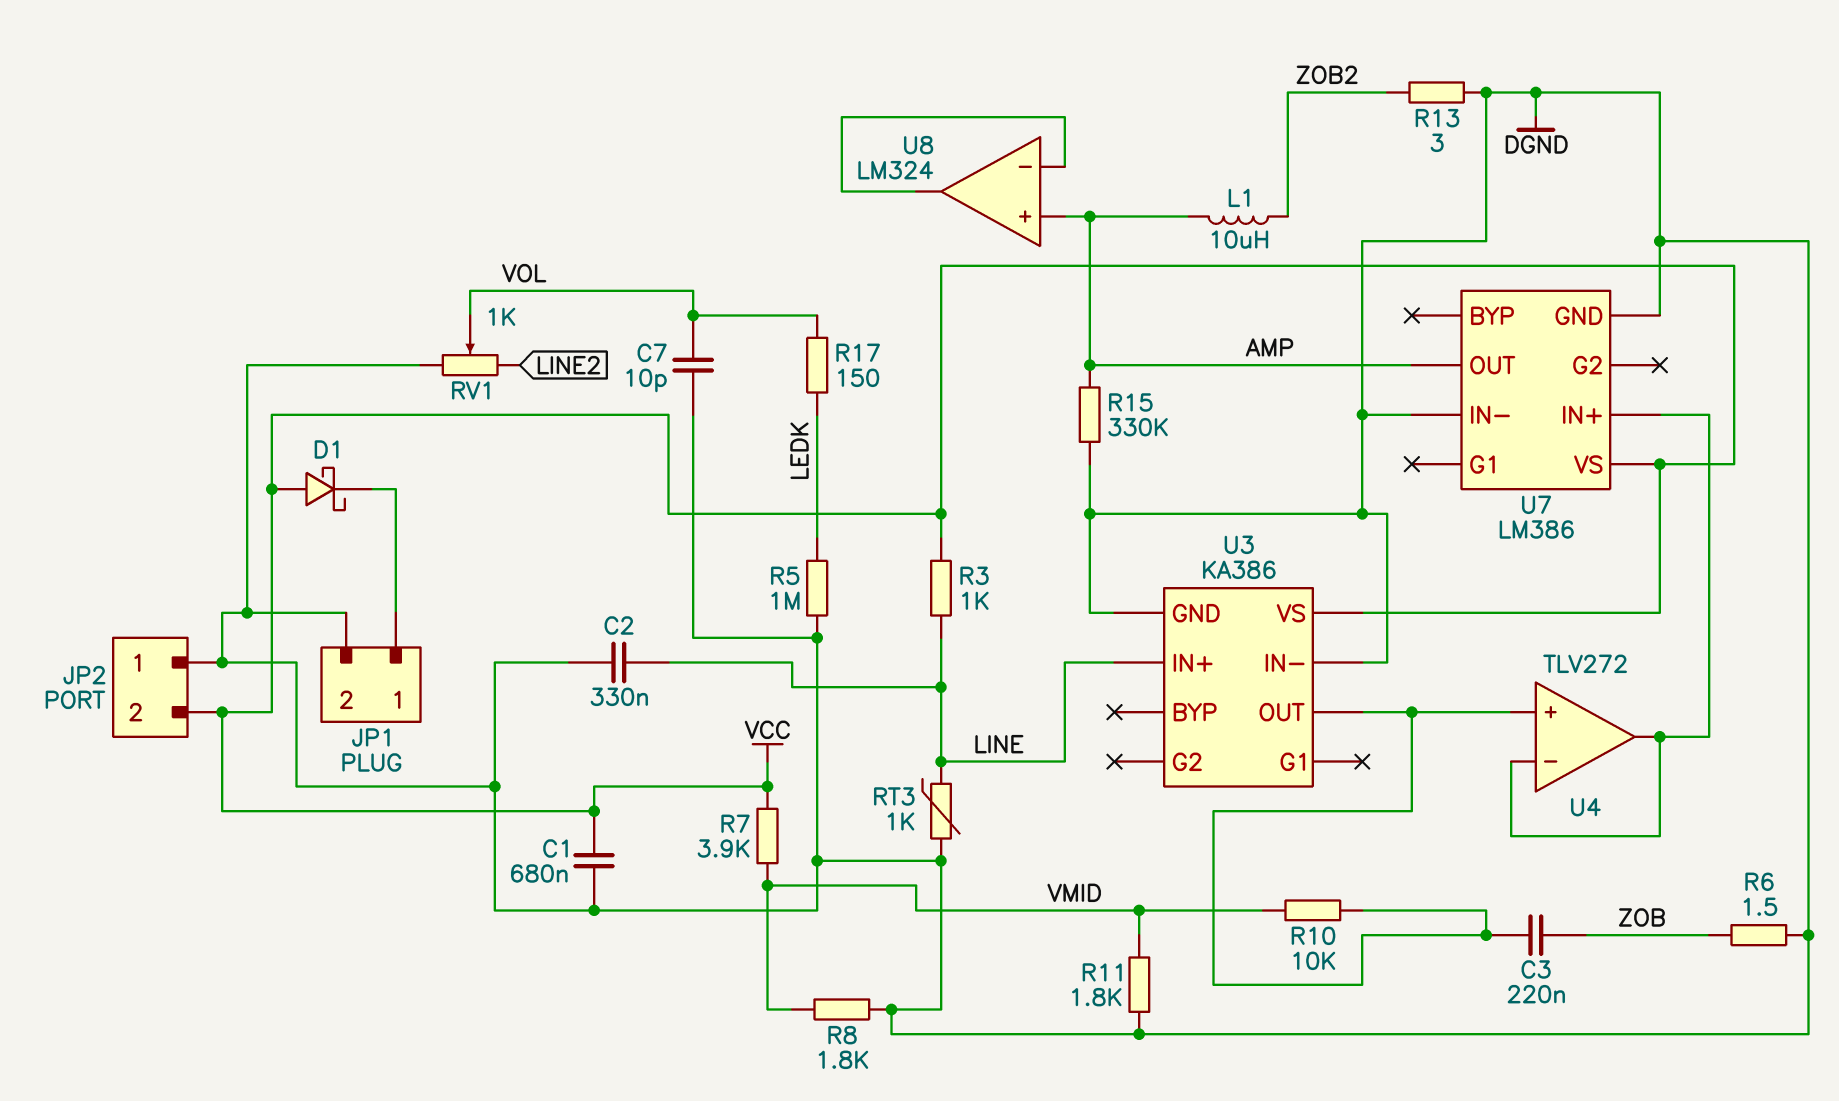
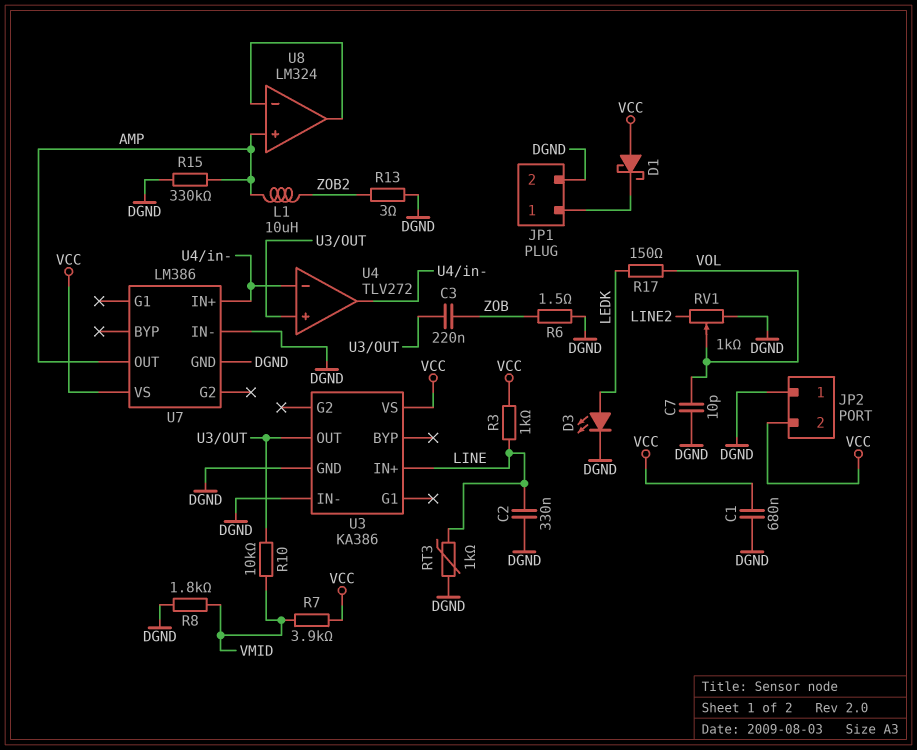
D3: none -> LED (A LEDK, K DGND)
R5: 1M (DGND, LEDK) -> none
R11: 1.8k (DGND, VMID) -> none

